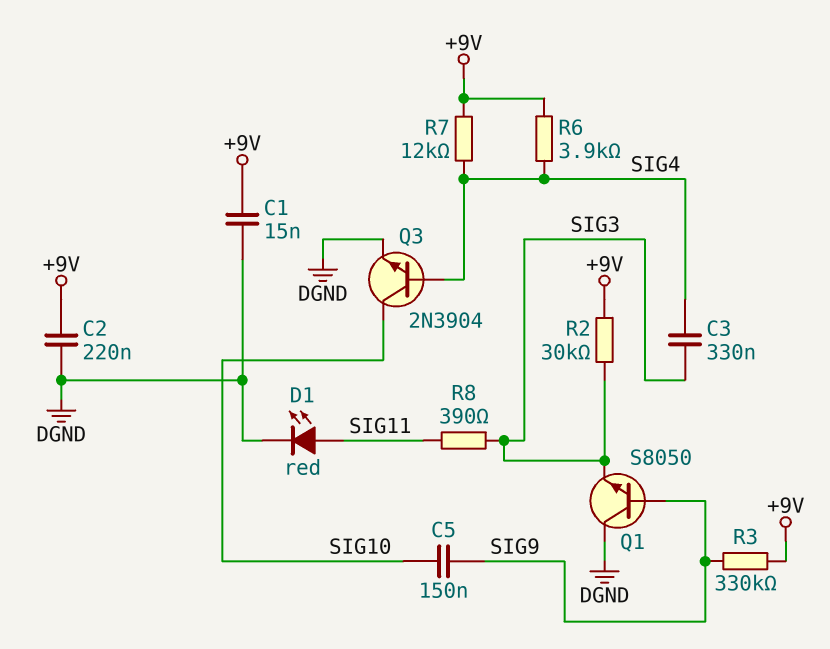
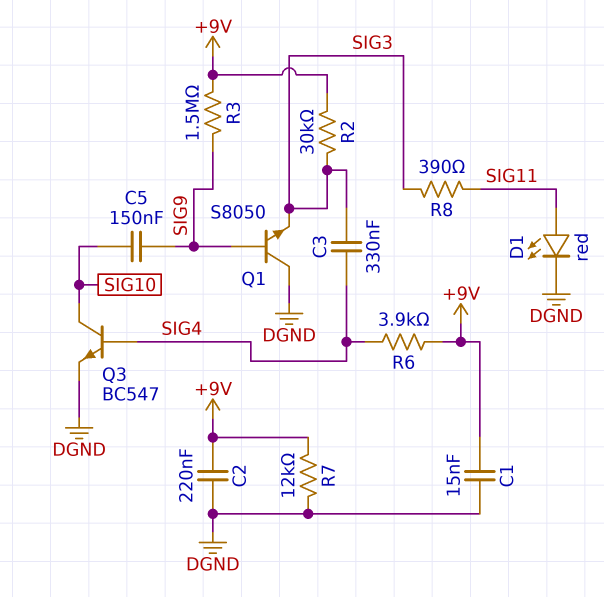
Q3: NPN 2N3904 (B SIG4, C SIG10, E DGND) -> NPN BC547 (B SIG4, C SIG10, E DGND)
R3: 330k (+9V, SIG9) -> 1.5M (+9V, SIG9)
R7: 12k (+9V, SIG4) -> 12k (+9V, DGND)

